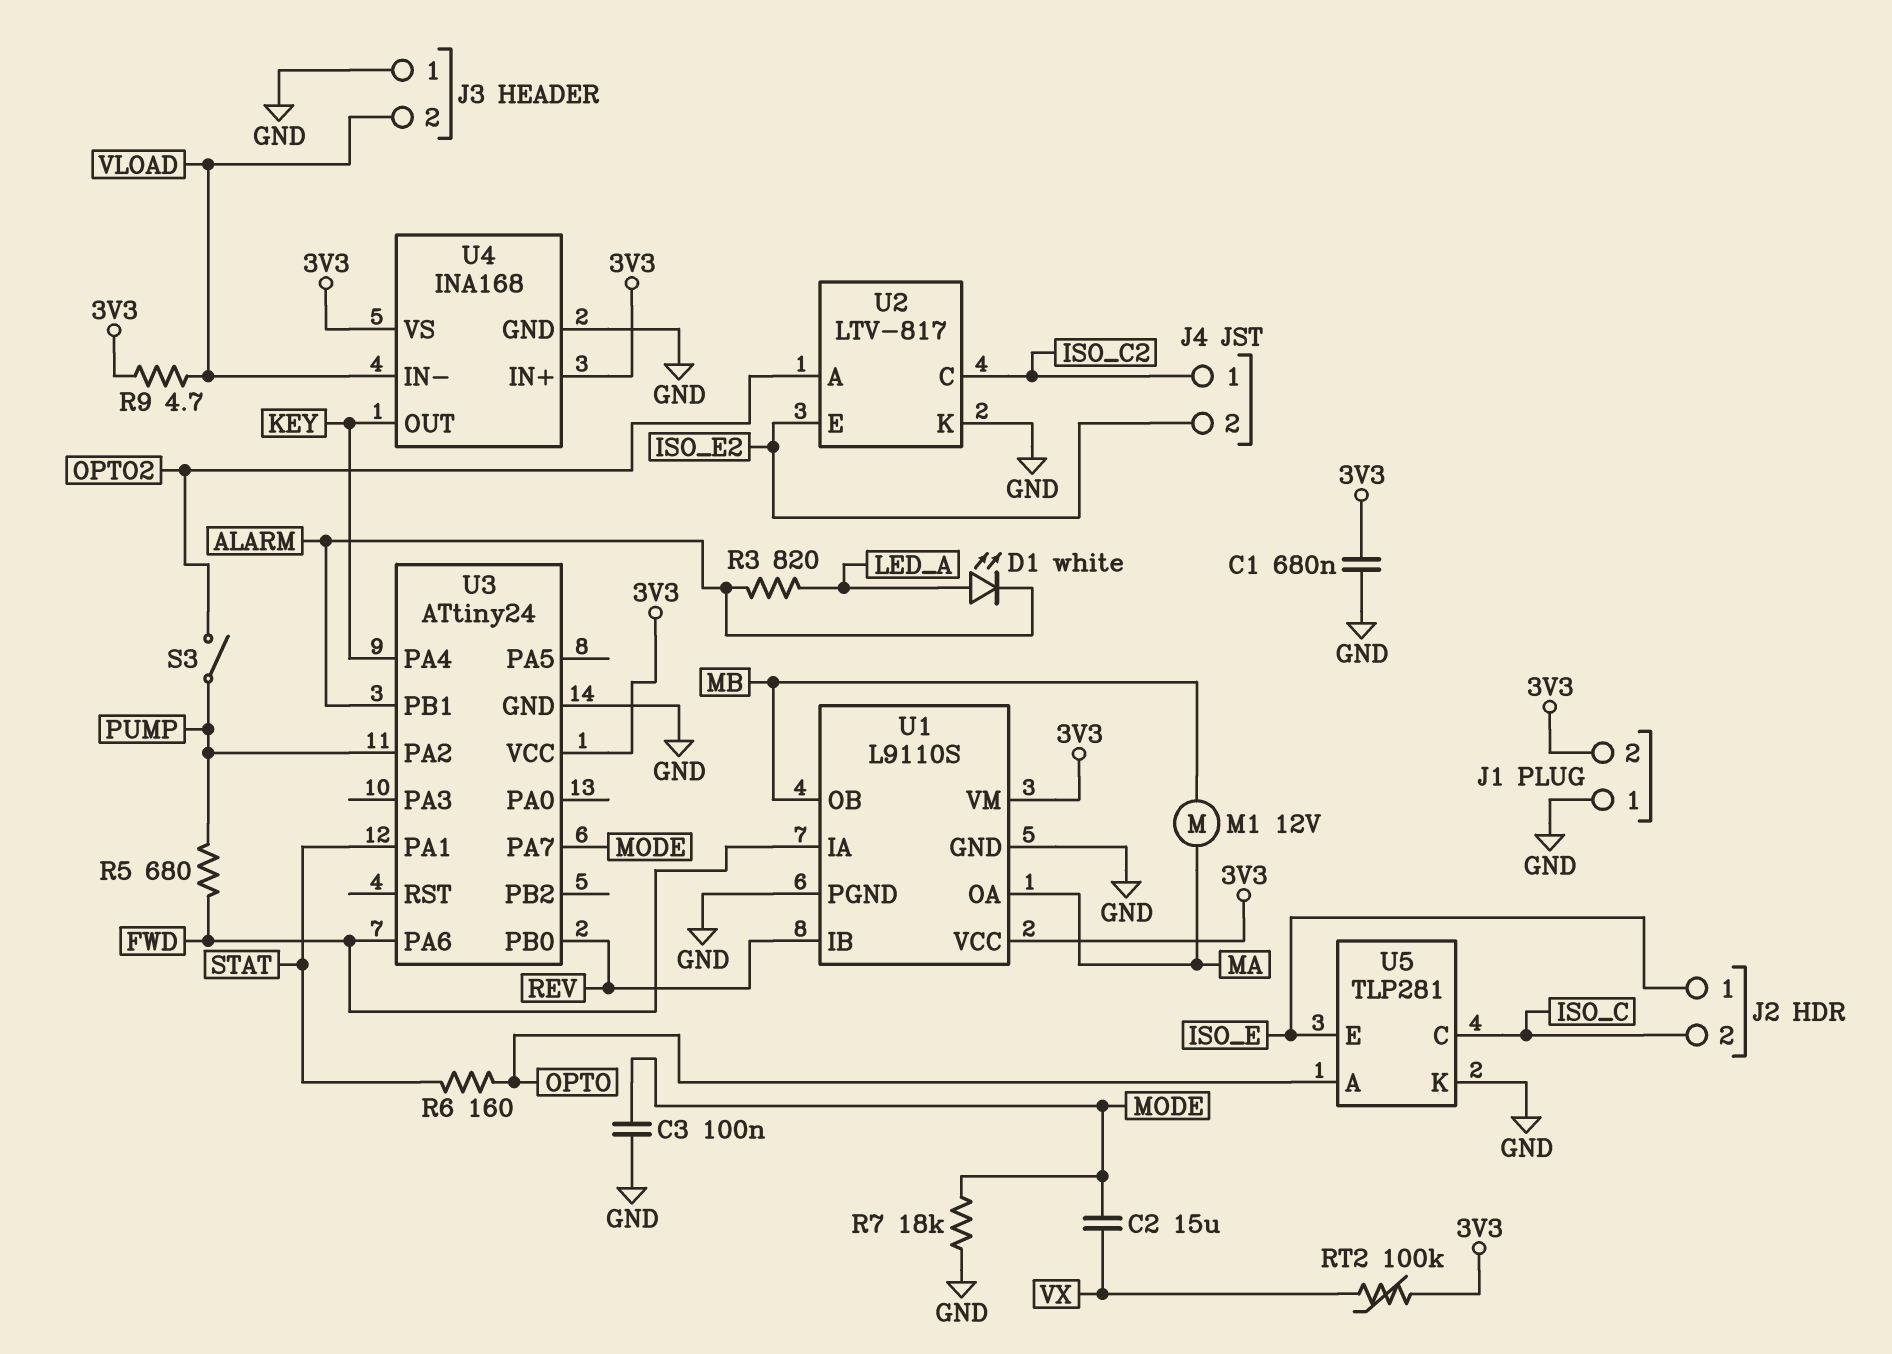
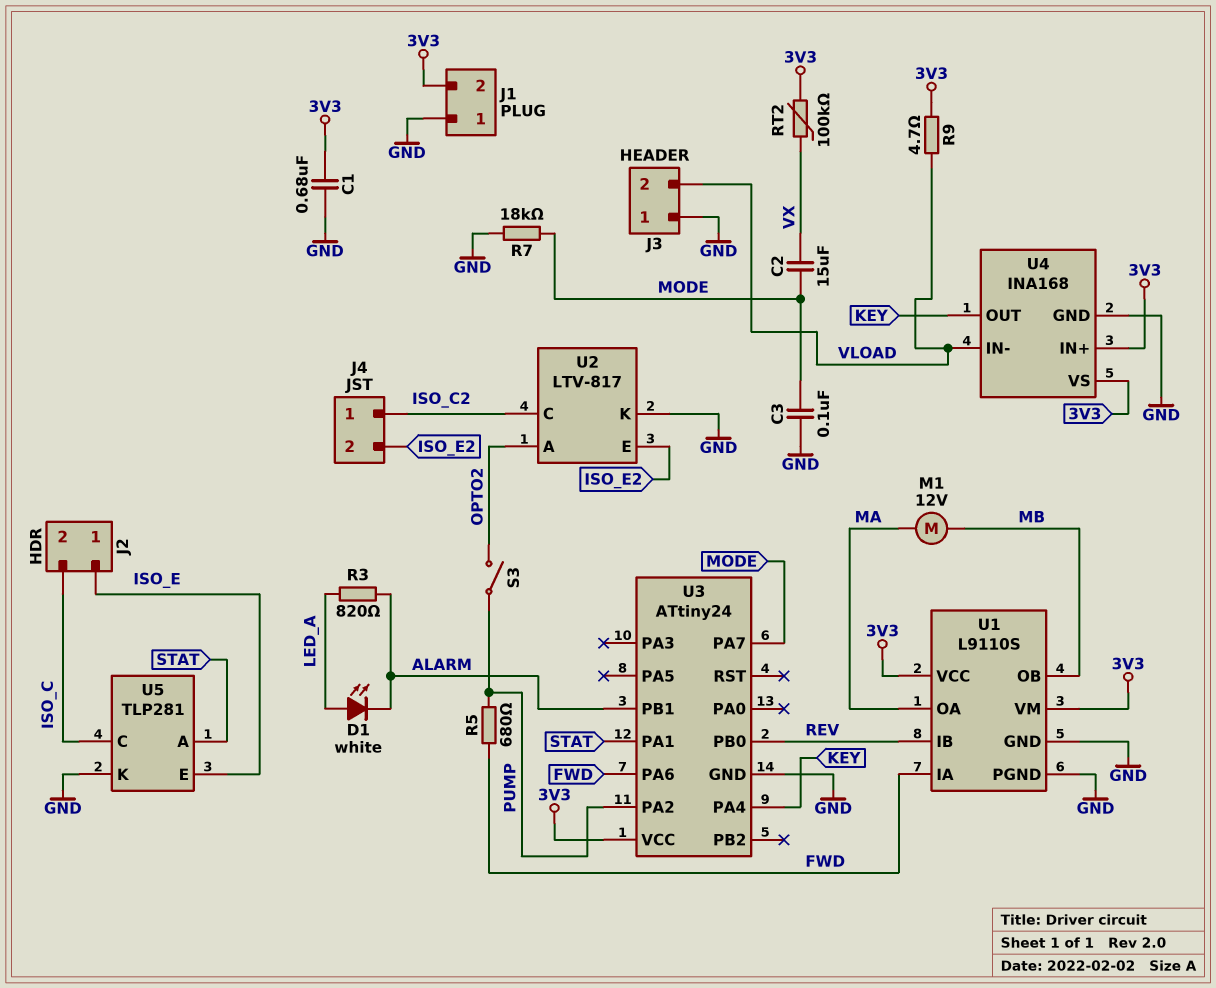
R6: 160 (OPTO, STAT) -> none
U5 pin A: OPTO -> STAT

